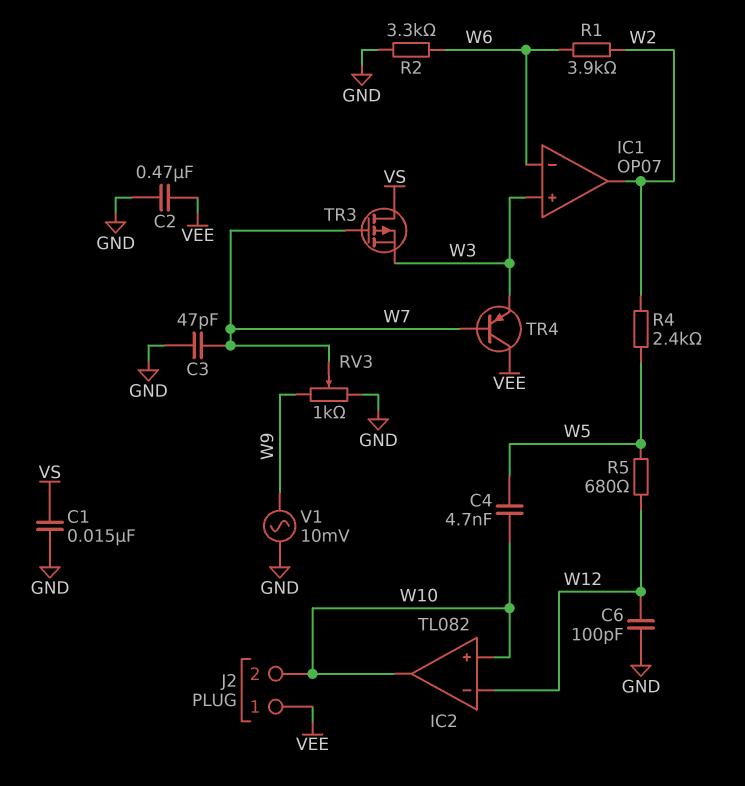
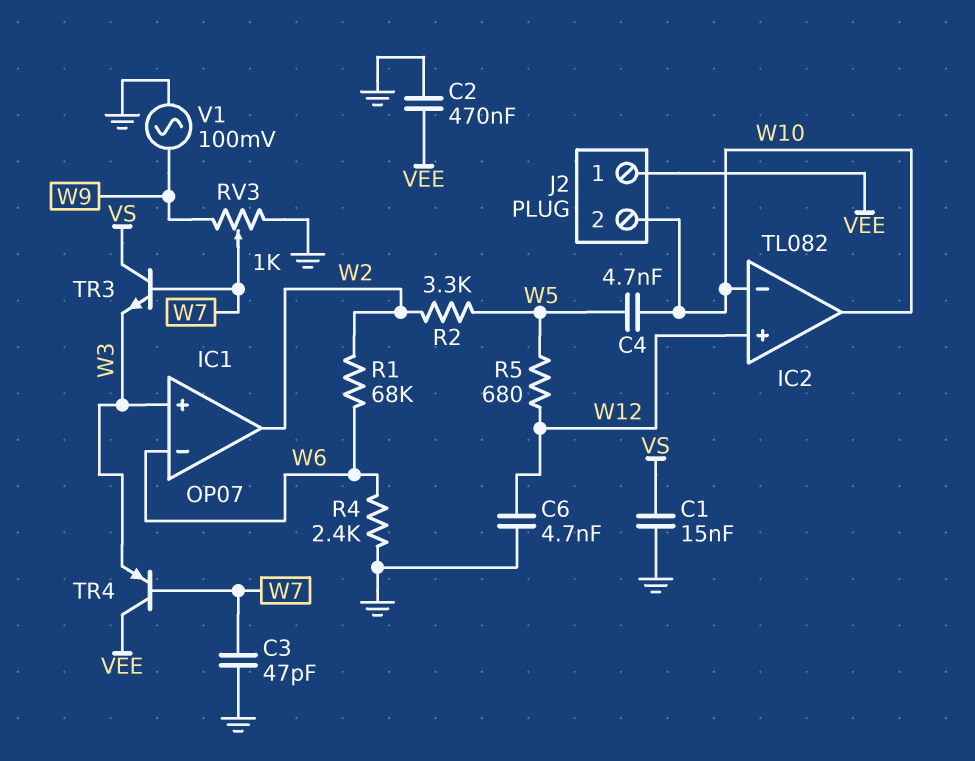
C6: 100pF (GND, W12) -> 4.7nF (GND, W12)
IC2 pin in+: W10 -> W12
IC2 pin in-: W12 -> W10
R1: 3.9k (W2, W6) -> 68k (W2, W6)
R2: 3.3k (GND, W6) -> 3.3k (W2, W5)
R4: 2.4k (W2, W5) -> 2.4k (GND, W6)
TR3: PMOS (G W7, D VS, S W3) -> NPN (B W7, C VS, E W3)
V1: AC 10mV (GND, W9) -> AC 100mV (GND, W9)

